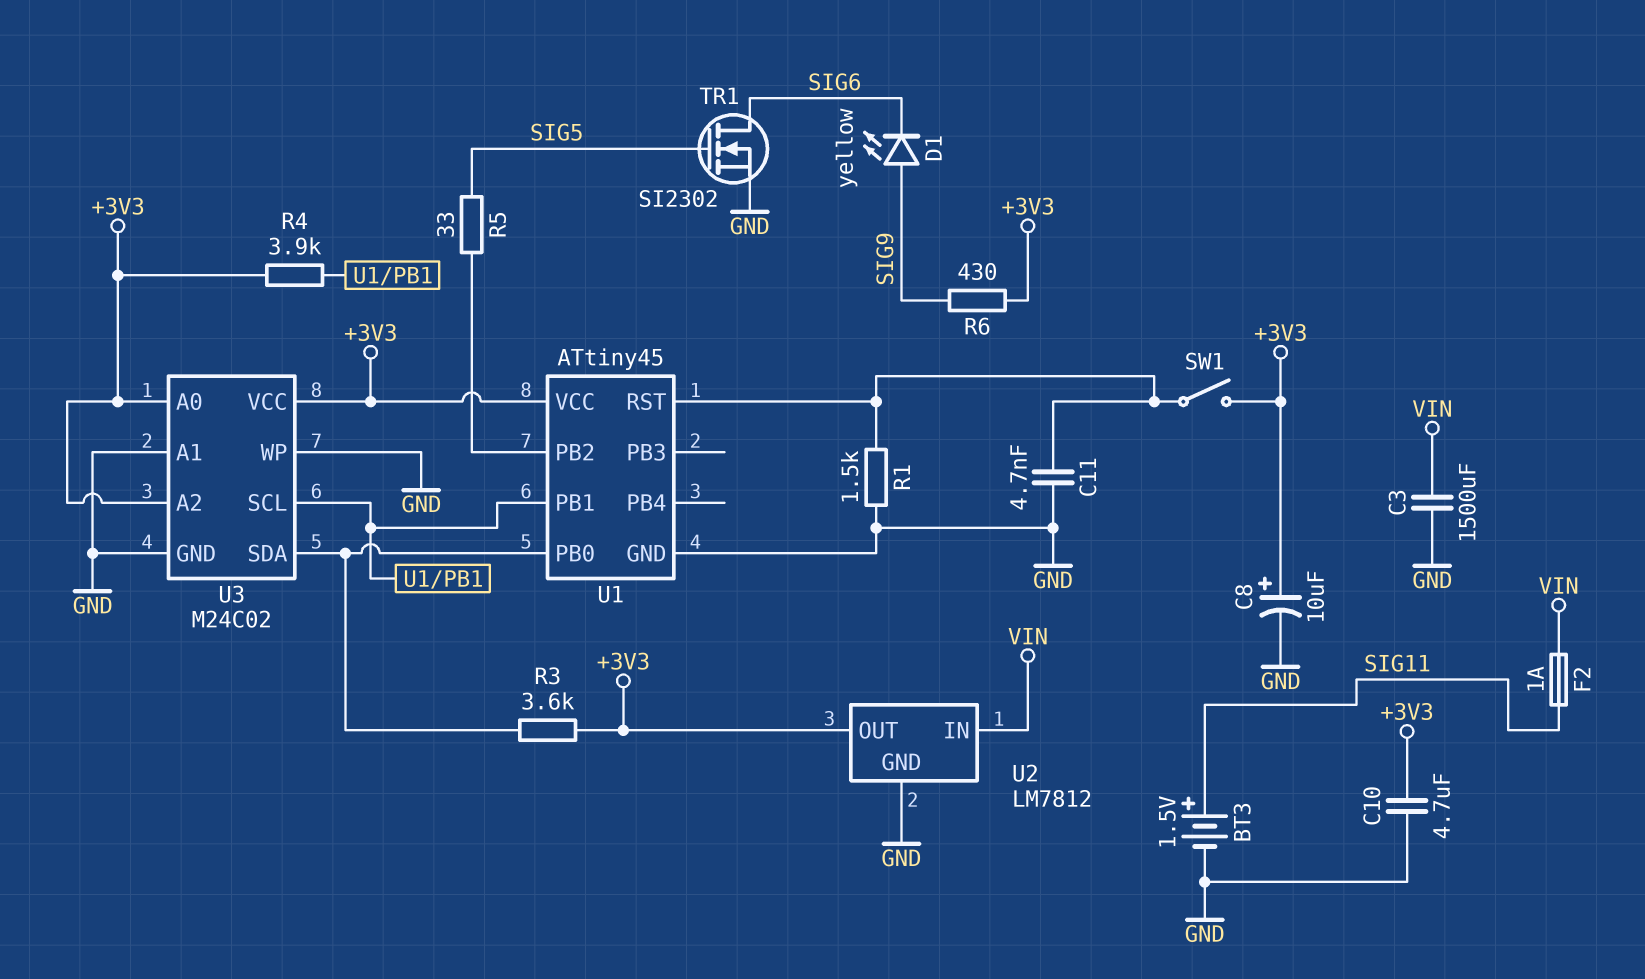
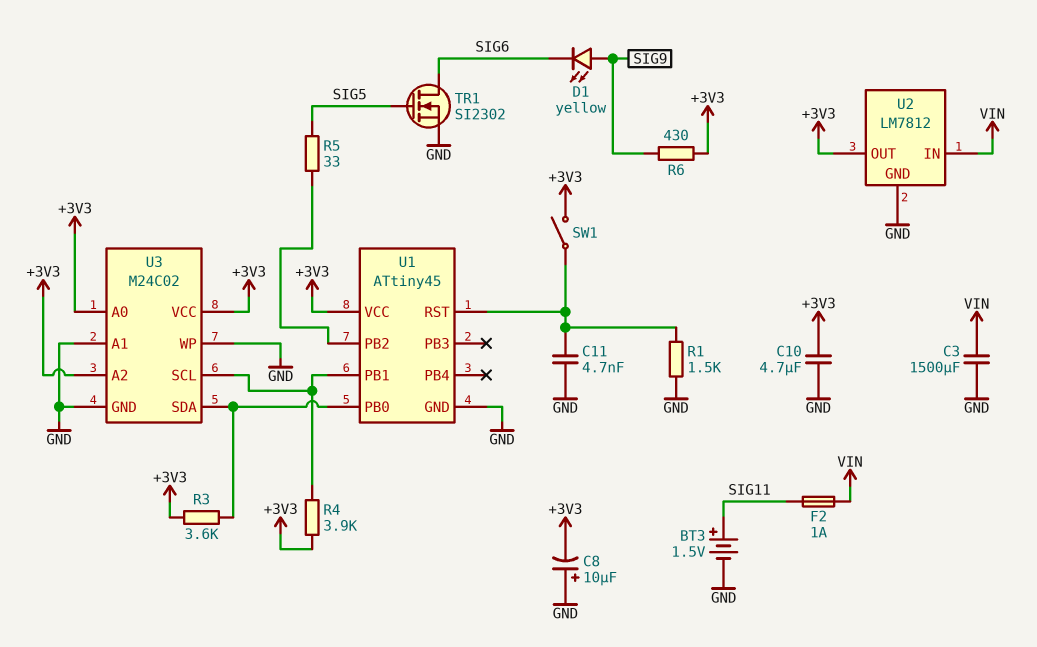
C8: 10uF (plus +3V3, minus GND) -> 10uF (plus GND, minus +3V3)

